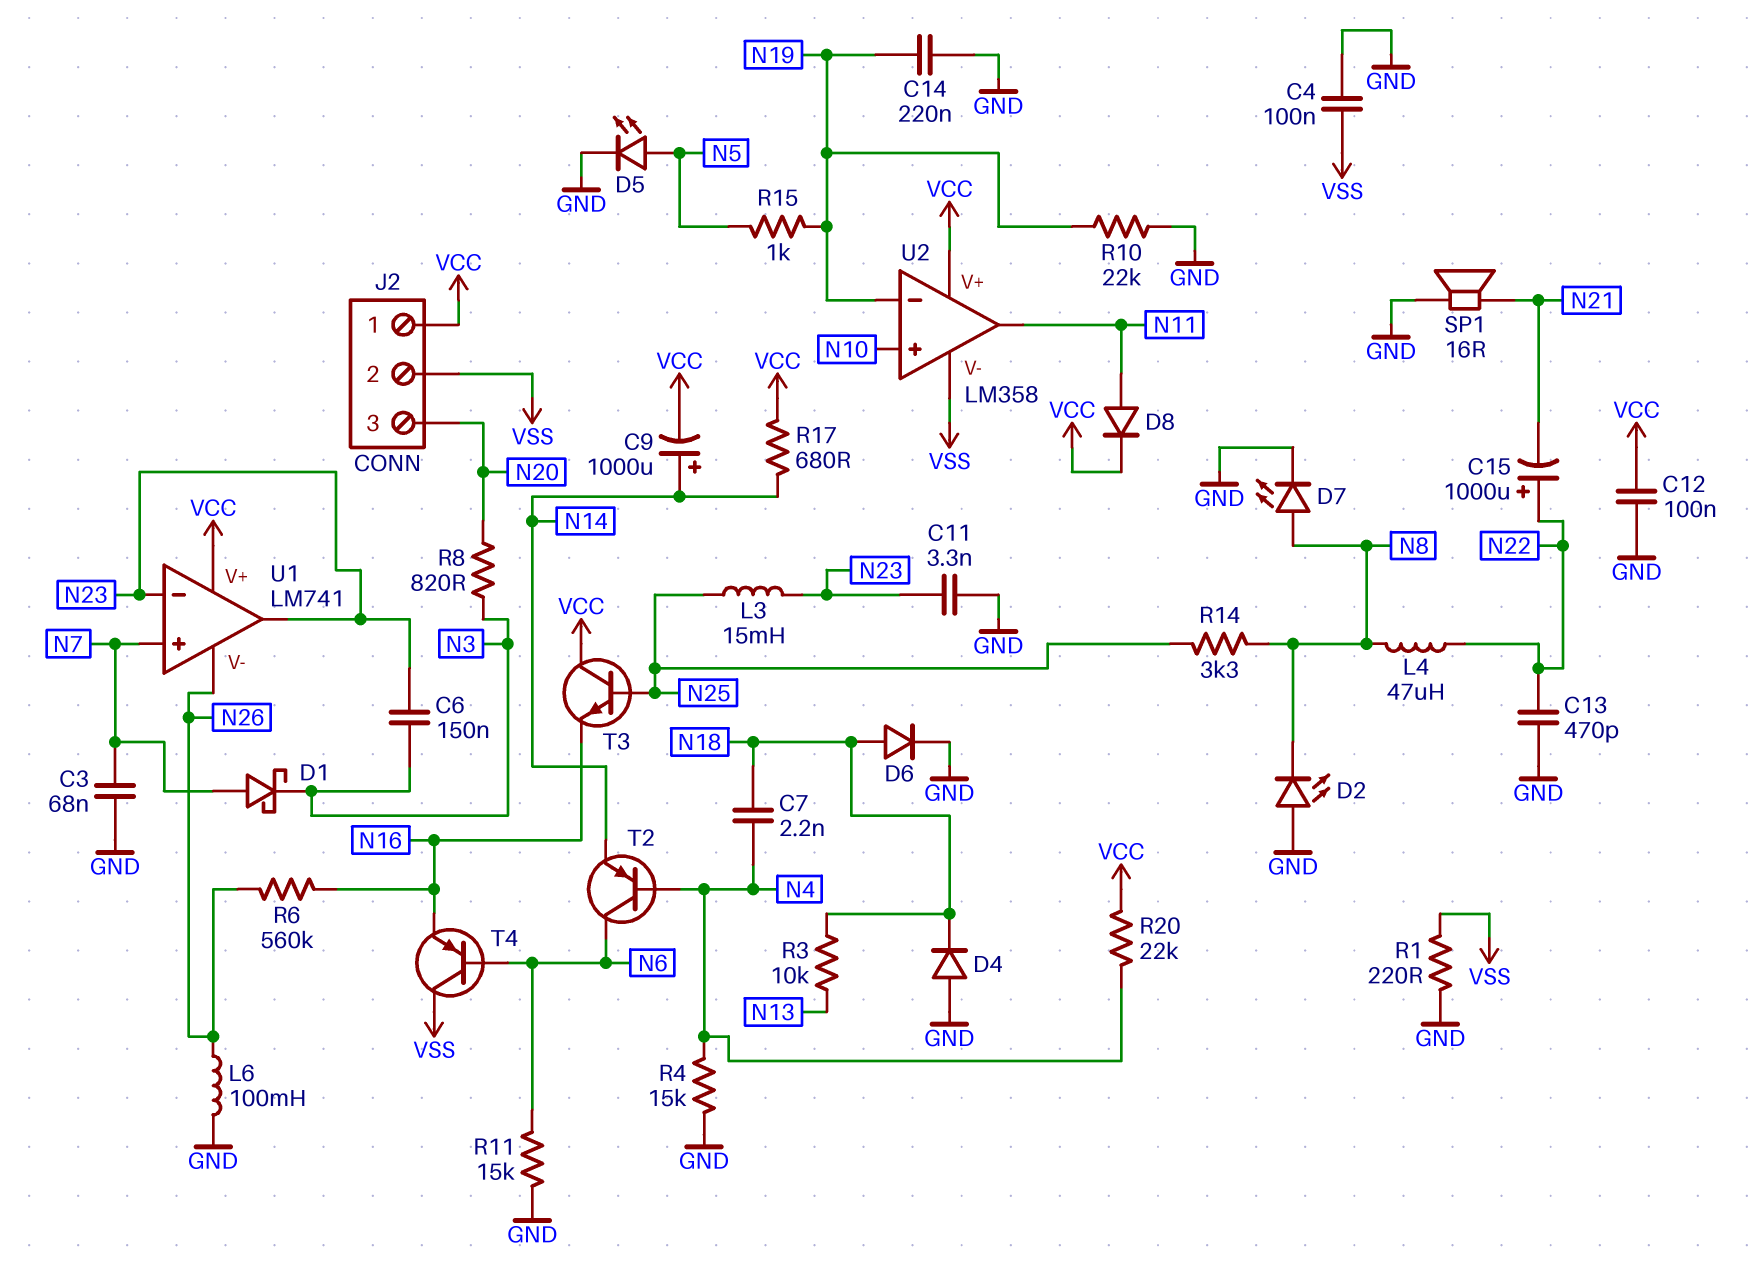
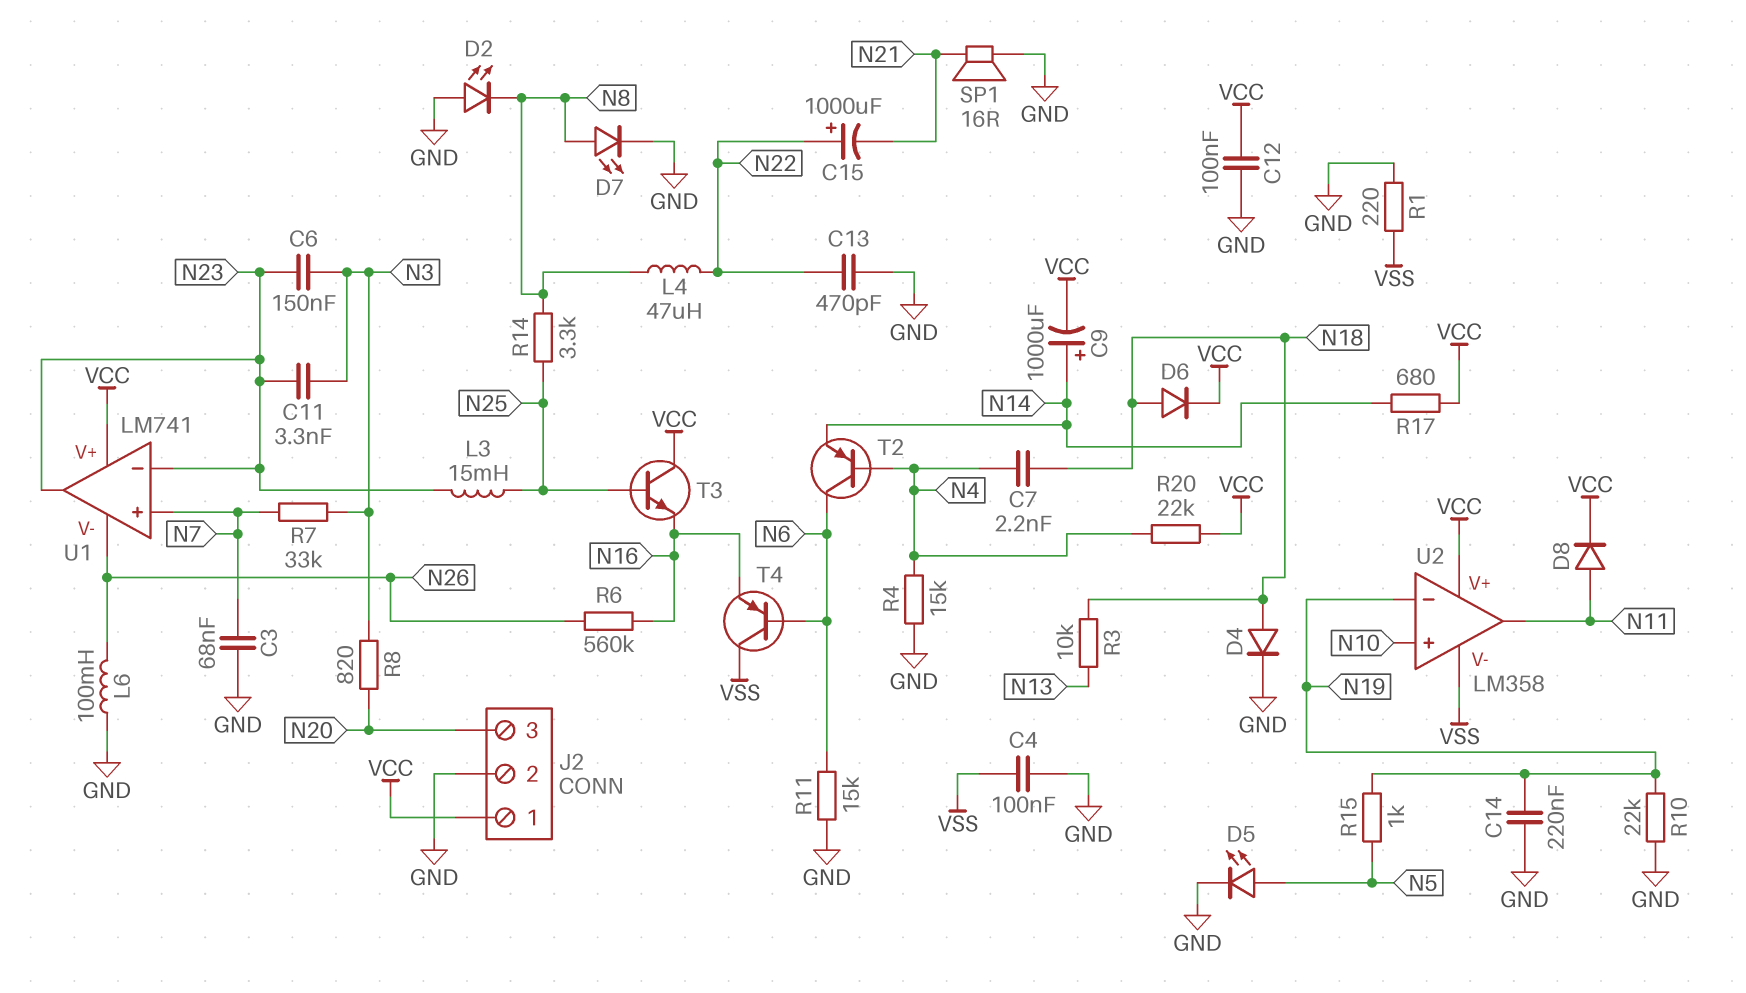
C11: 3.3nF (GND, N23) -> 3.3nF (N3, N23)
D1: schottky (A N7, K N3) -> none
D4: diode (A GND, K N18) -> diode (A N18, K GND)
D6: diode (A N18, K GND) -> diode (A N18, K VCC)
J2 pin 2: VSS -> GND
R7: none -> 33k (N3, N7)

